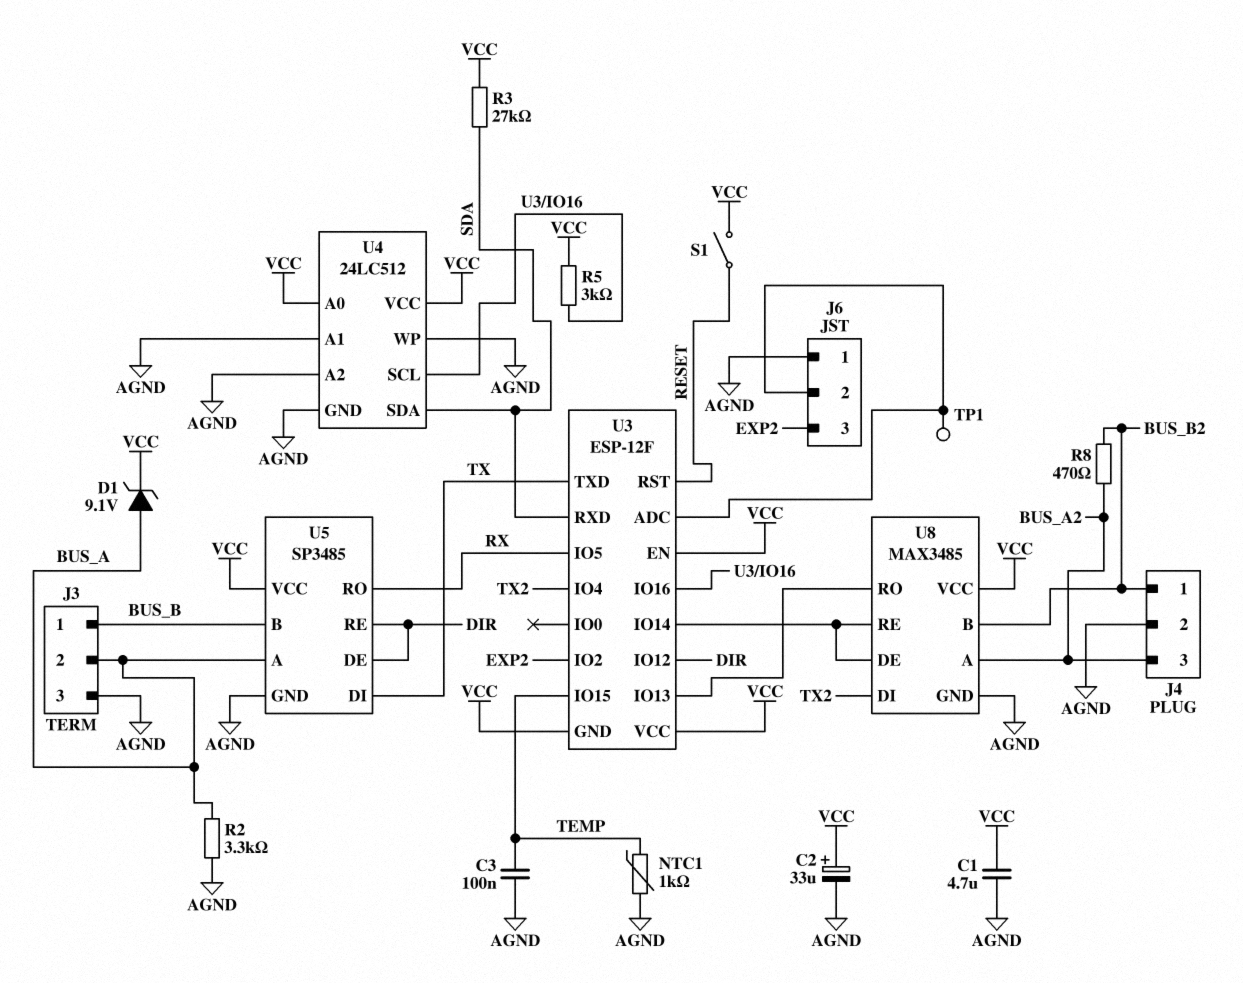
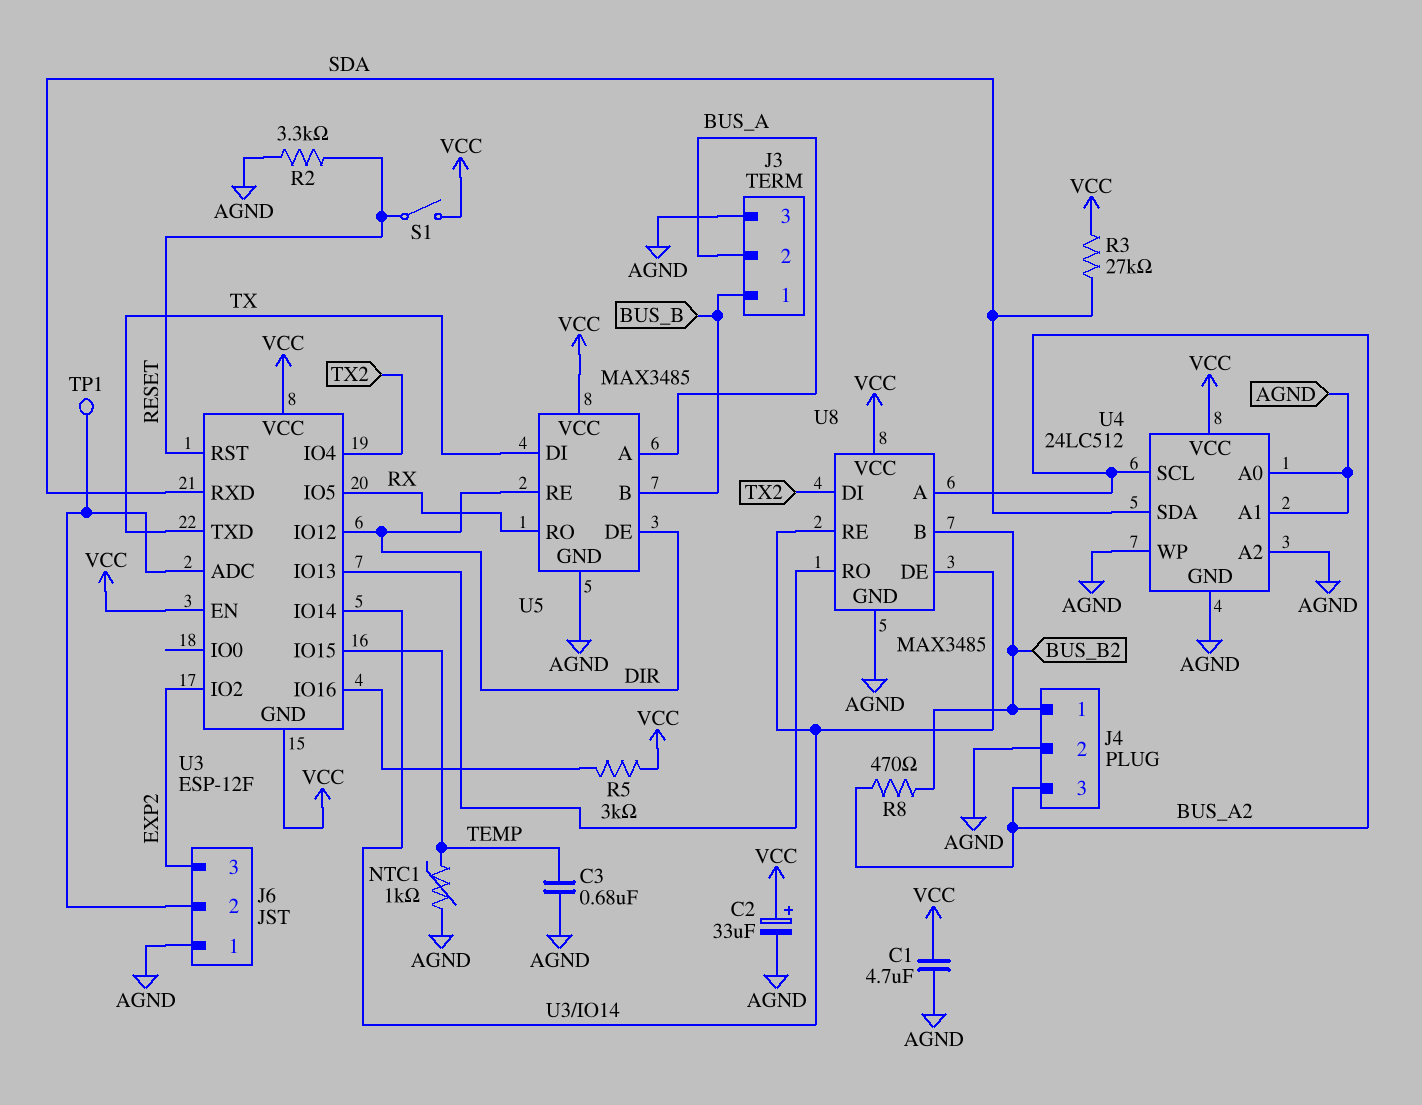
C3: 100nF (AGND, TEMP) -> 680nF (AGND, TEMP)
D1: zener 9.1V (A BUS_A, K VCC) -> none
R2: 3.3k (AGND, BUS_A) -> 3.3k (AGND, RESET)
U4 pin A0: VCC -> AGND
U4 pin SCL: U3/IO16 -> BUS_A2
U5: SP3485 -> MAX3485

